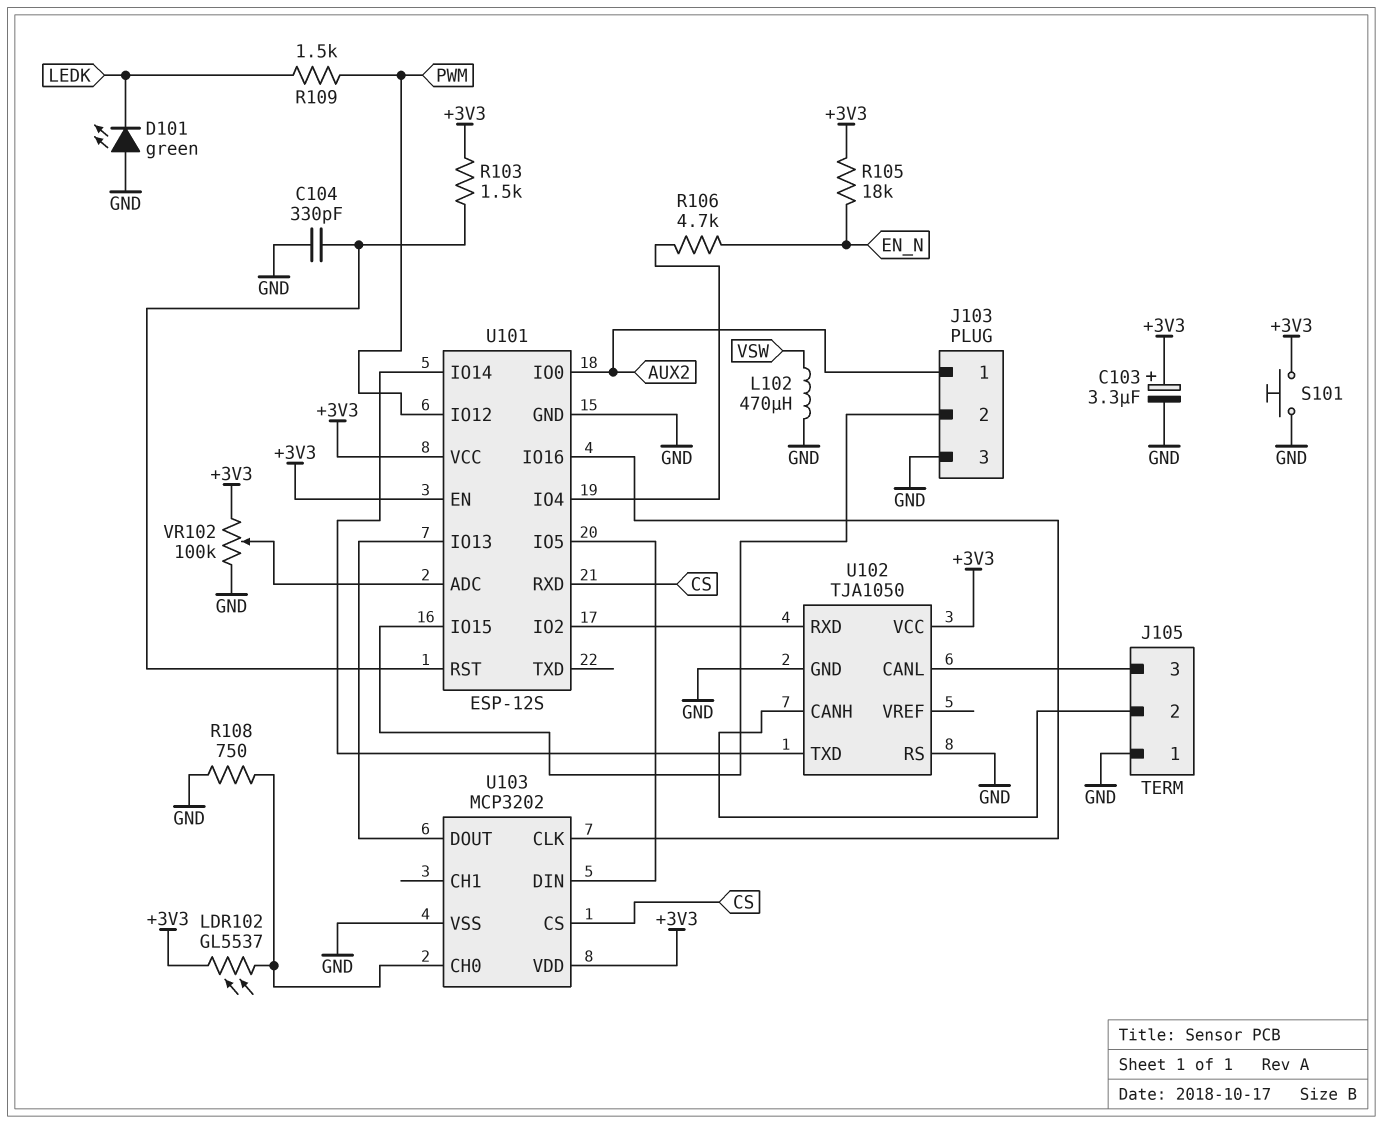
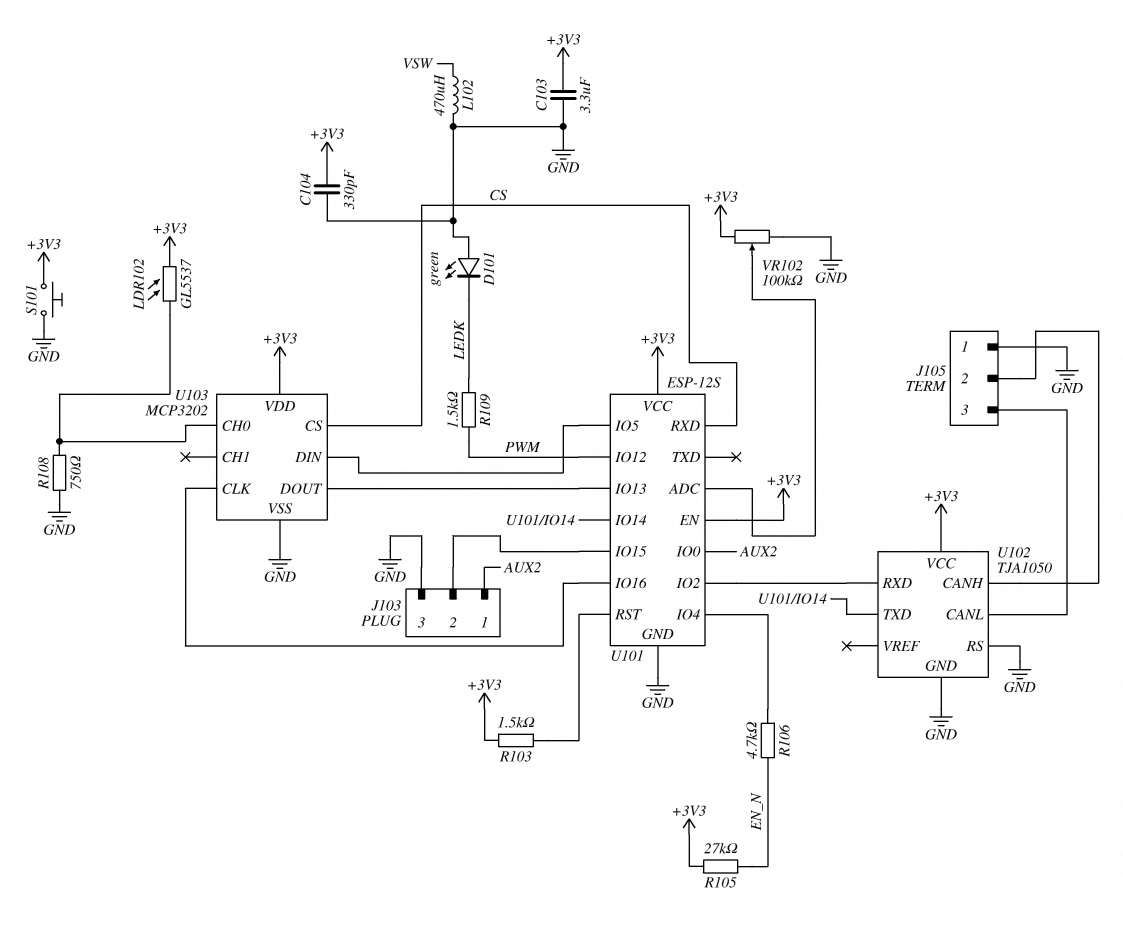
C103: 3.3uF (plus +3V3, minus GND) -> 3.3uF (+3V3, GND)
C104: 330pF (GND, U101/RST) -> 330pF (+3V3, GND)
R105: 18k (+3V3, EN_N) -> 27k (+3V3, EN_N)

